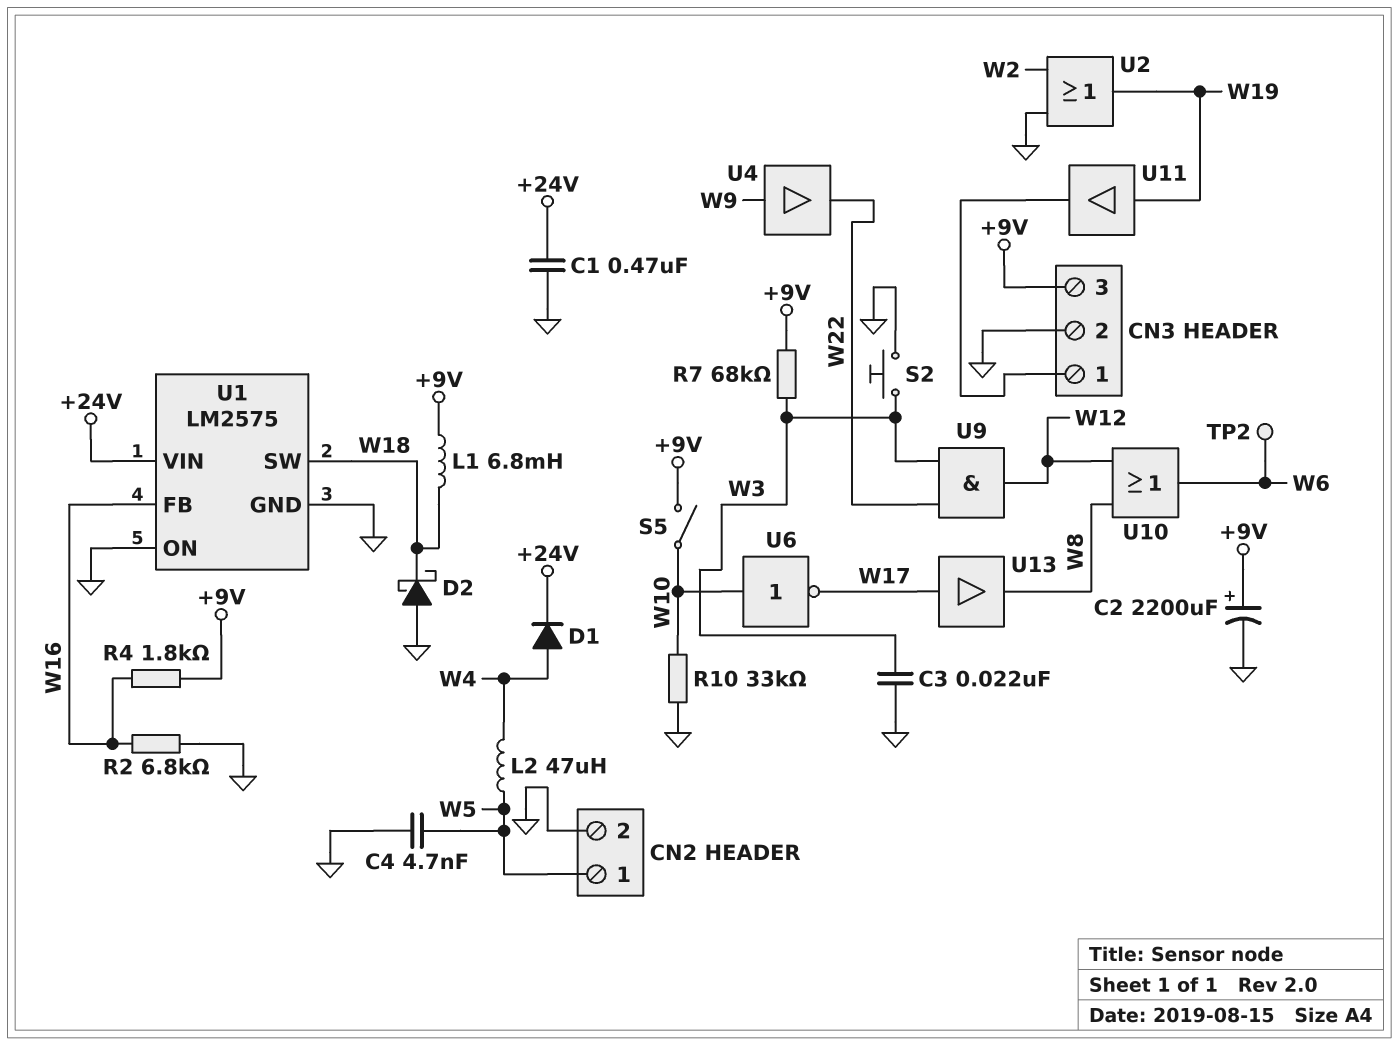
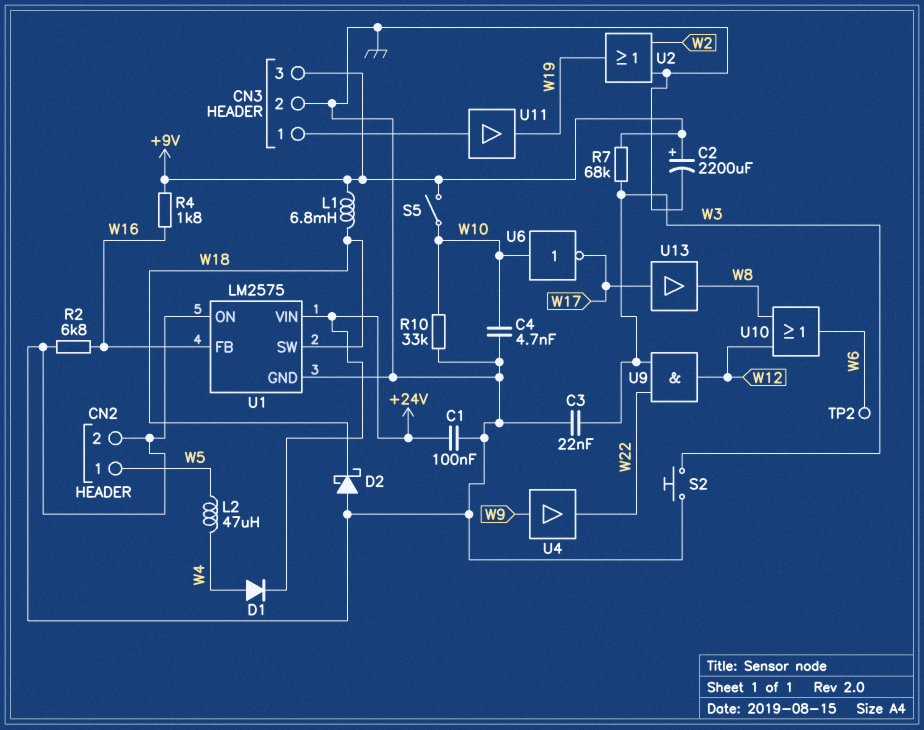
C1: 470nF (+24V, GND) -> 100nF (+24V, GND)
C4: 4.7nF (GND, W5) -> 4.7nF (GND, W10)
U11: buffer (in W19, out CN3/1) -> buffer (in CN3/1, out W19)

